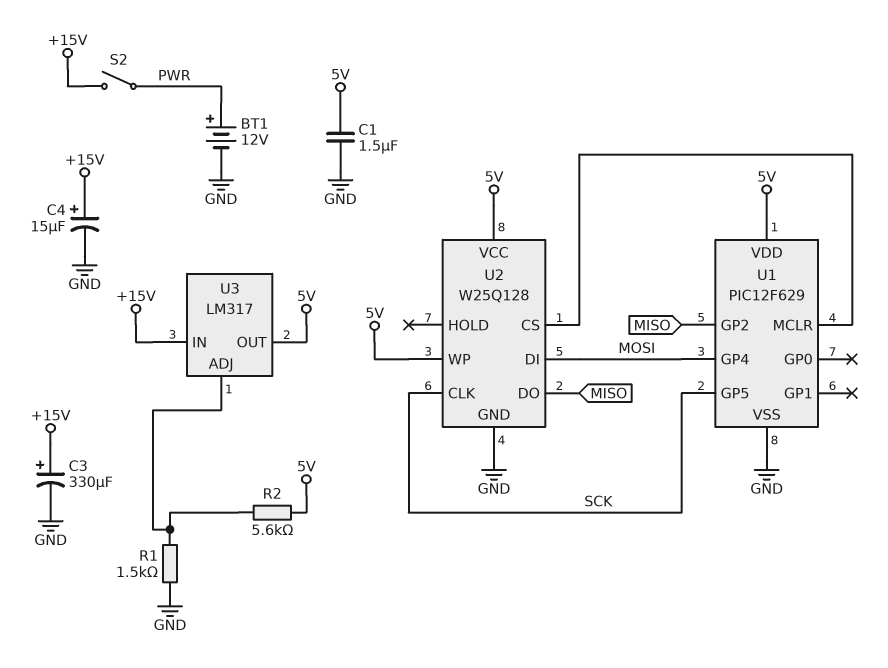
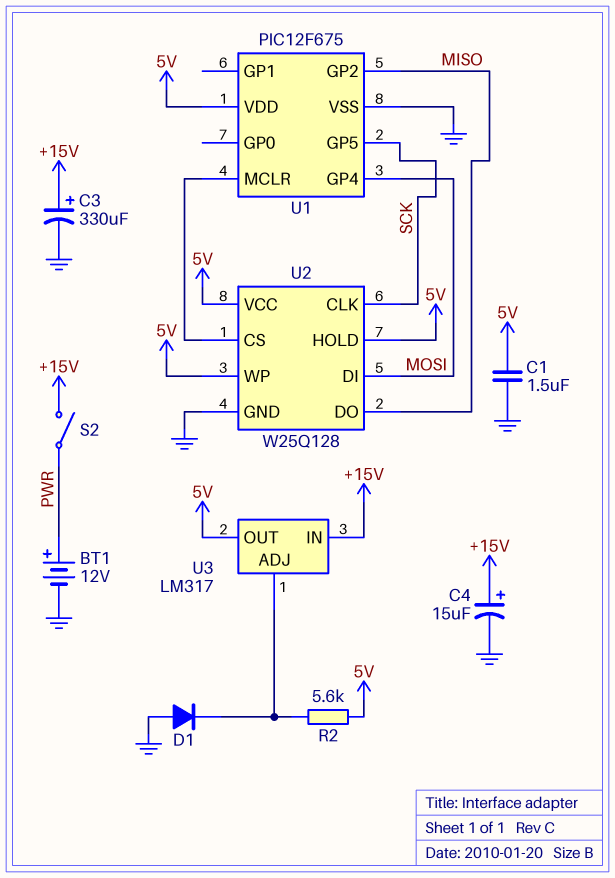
D1: none -> diode (A GND, K U3/ADJ)
R1: 1.5k (GND, U3/ADJ) -> none
U1: PIC12F629 -> PIC12F675
U2 pin HOLD: none -> 5V

